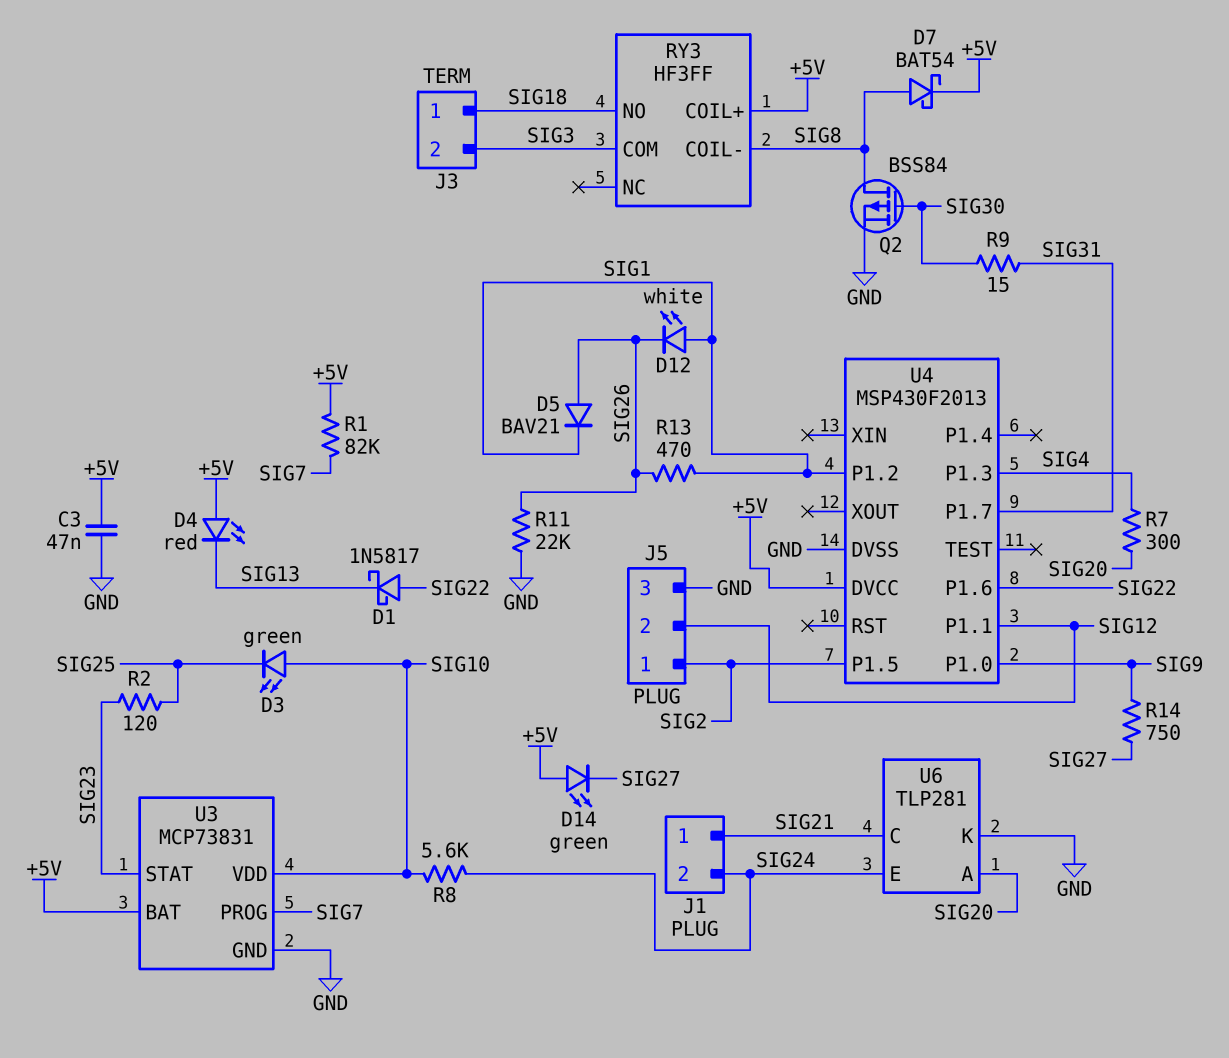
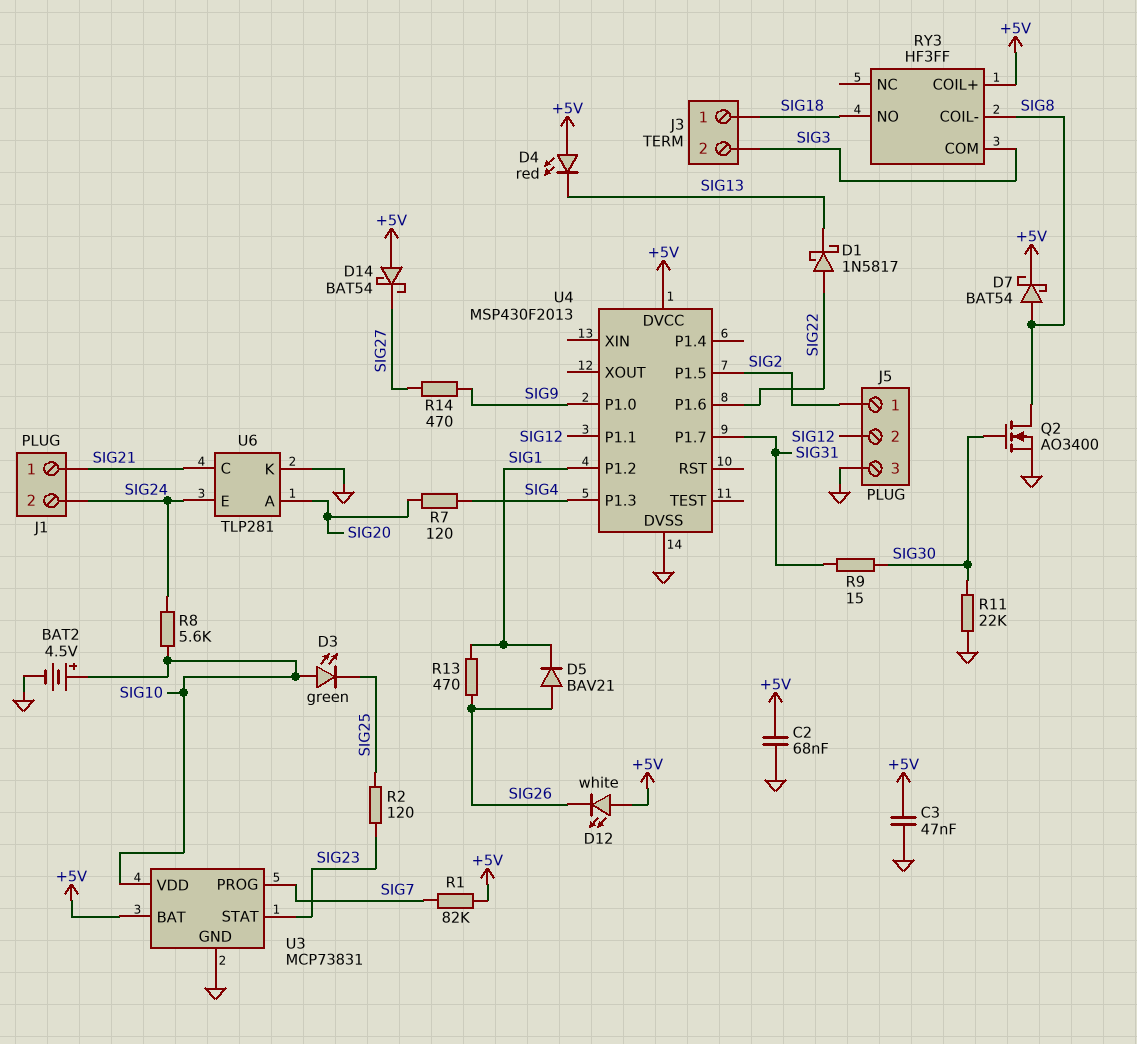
BAT2: none -> 4.5V (plus SIG10, minus GND)
C2: none -> 68nF (+5V, GND)
D12: LED white (A SIG1, K SIG26) -> LED white (A +5V, K SIG26)
D14: LED green (A +5V, K SIG27) -> schottky BAT54 (A +5V, K SIG27)
Q2: PMOS BSS84 (G SIG30, D SIG8, S GND) -> NMOS AO3400 (G SIG30, D SIG8, S GND)
R7: 300 (SIG4, SIG20) -> 120 (SIG4, SIG20)
R11: 22k (GND, SIG26) -> 22k (GND, SIG30)
R14: 750 (SIG9, SIG27) -> 470 (SIG9, SIG27)

